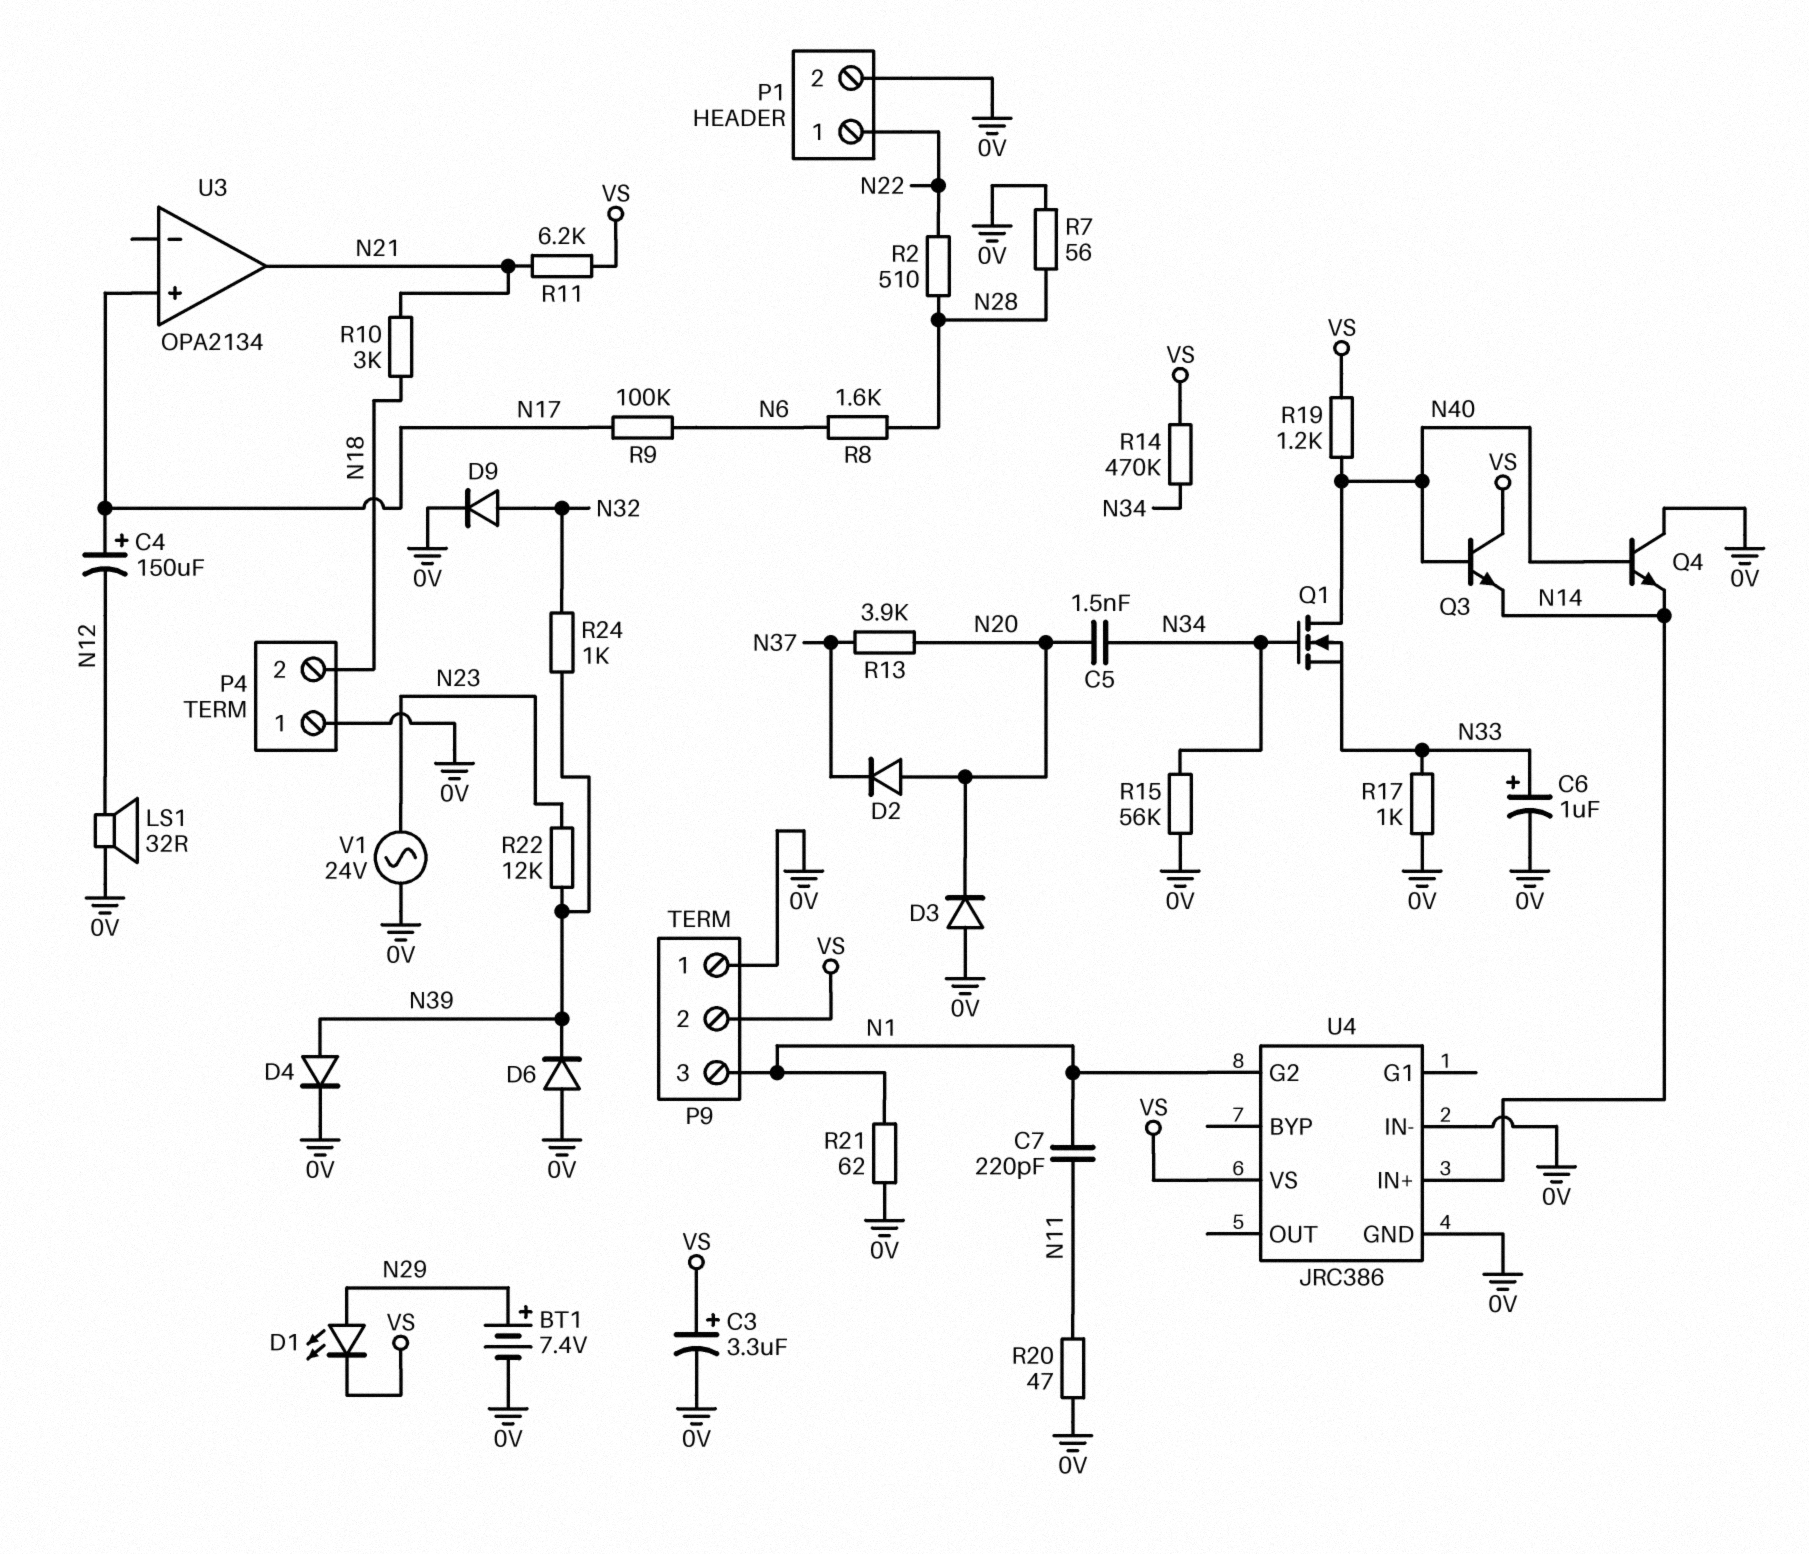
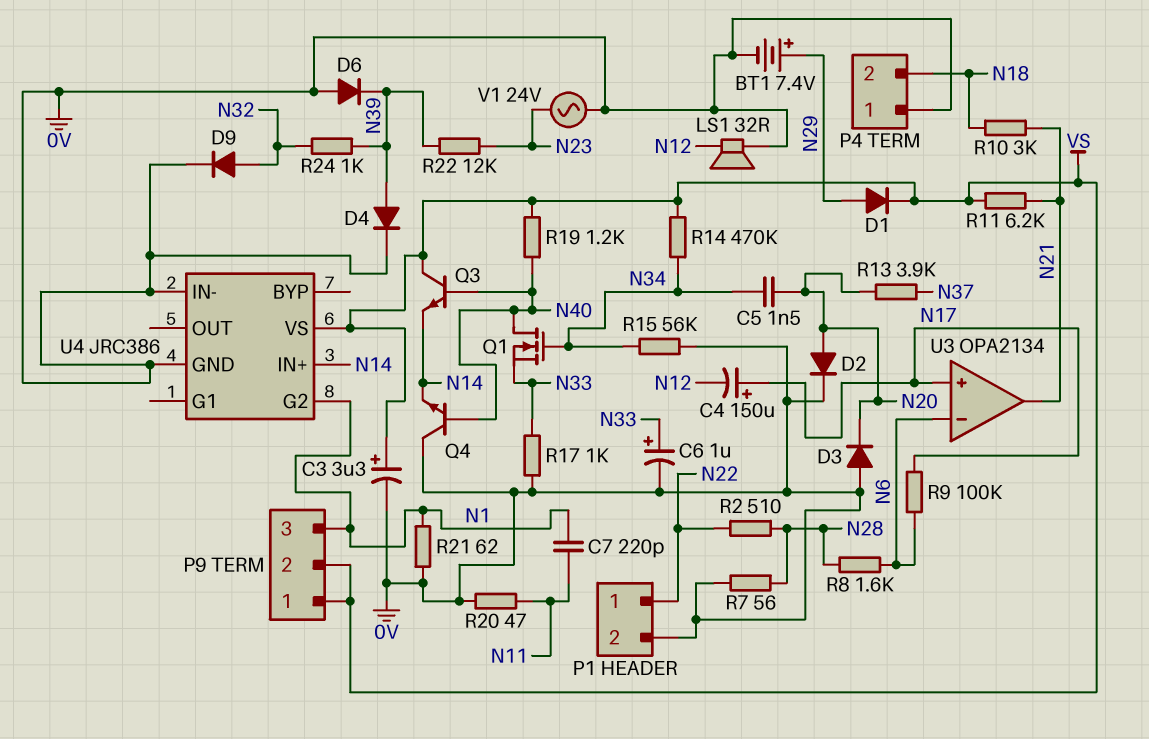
D1: LED (A N29, K VS) -> diode (A N29, K VS)
D2: diode (A N20, K N37) -> diode (A N20, K 0V)
P9 pin 1: 0V -> VS
U3 pin in-: none -> N6

